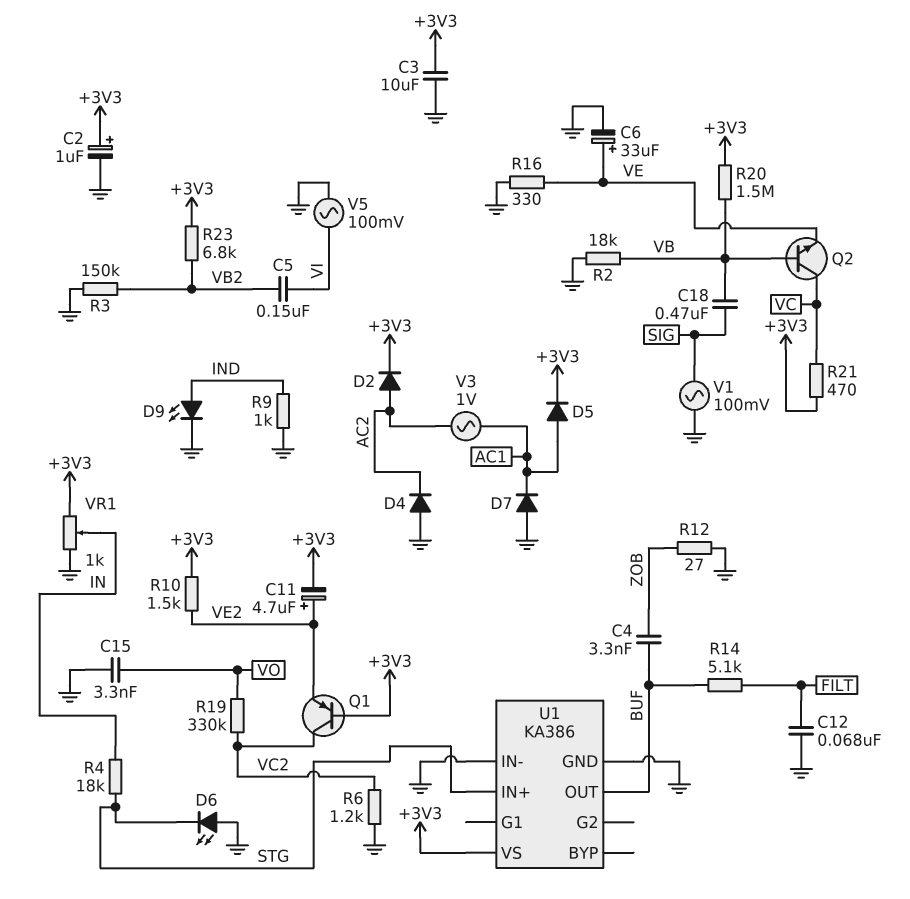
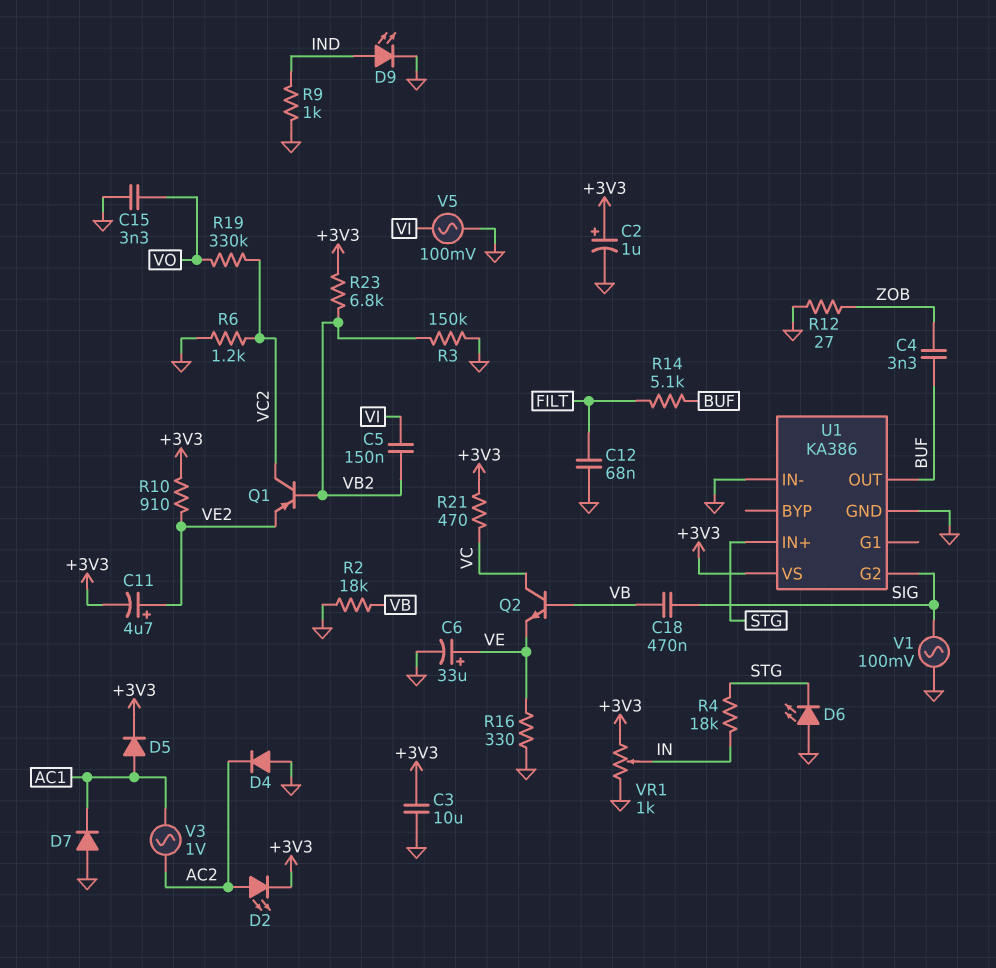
D2: diode (A AC2, K +3V3) -> LED (A AC2, K +3V3)
Q1: PNP (B +3V3, C VC2, E VE2) -> PNP (B VB2, C VC2, E VE2)
R10: 1.5k (+3V3, VE2) -> 910 (+3V3, VE2)
R20: 1.5M (+3V3, VB) -> none
U1 pin G2: none -> SIG

